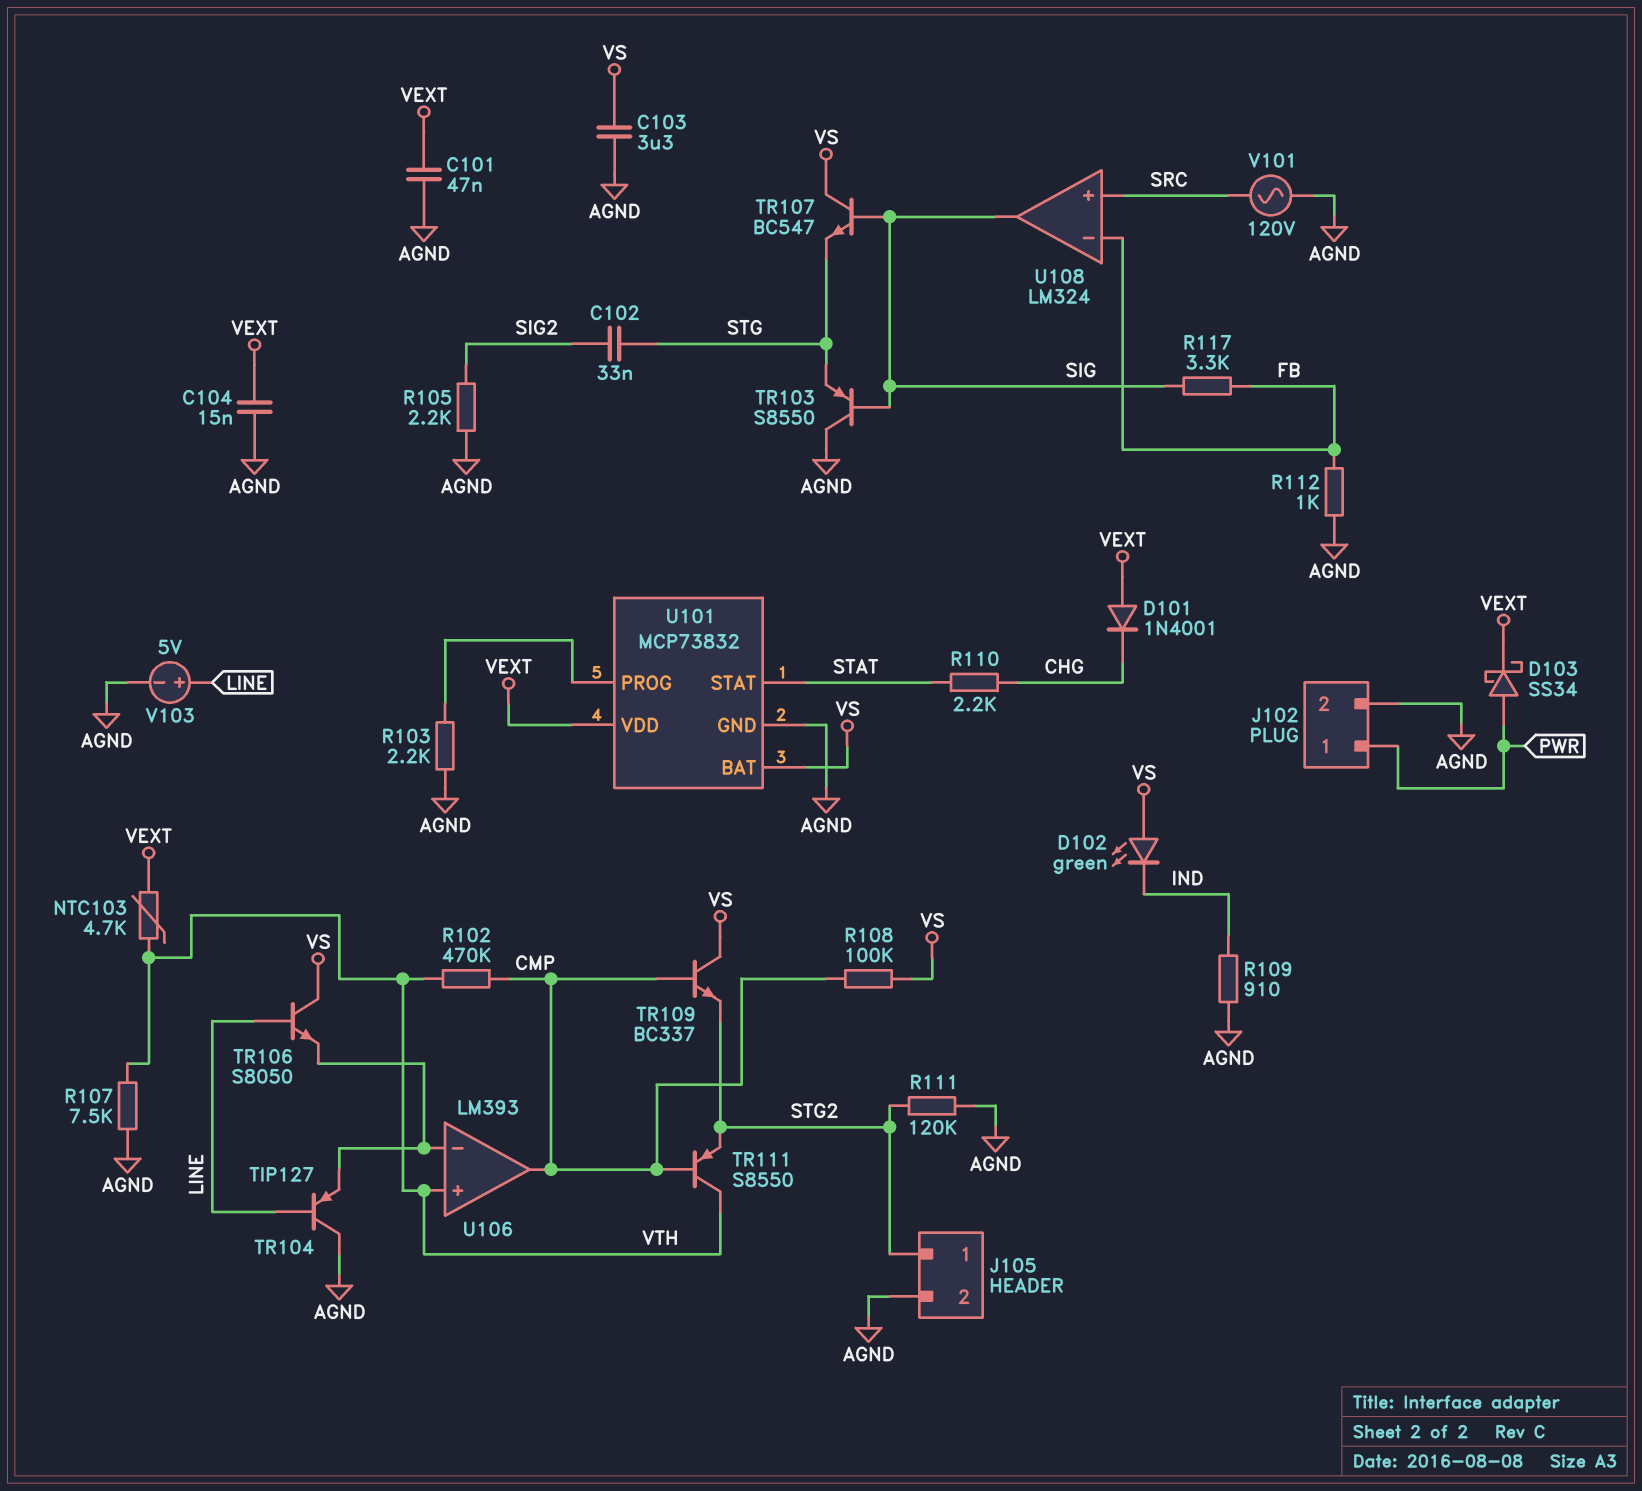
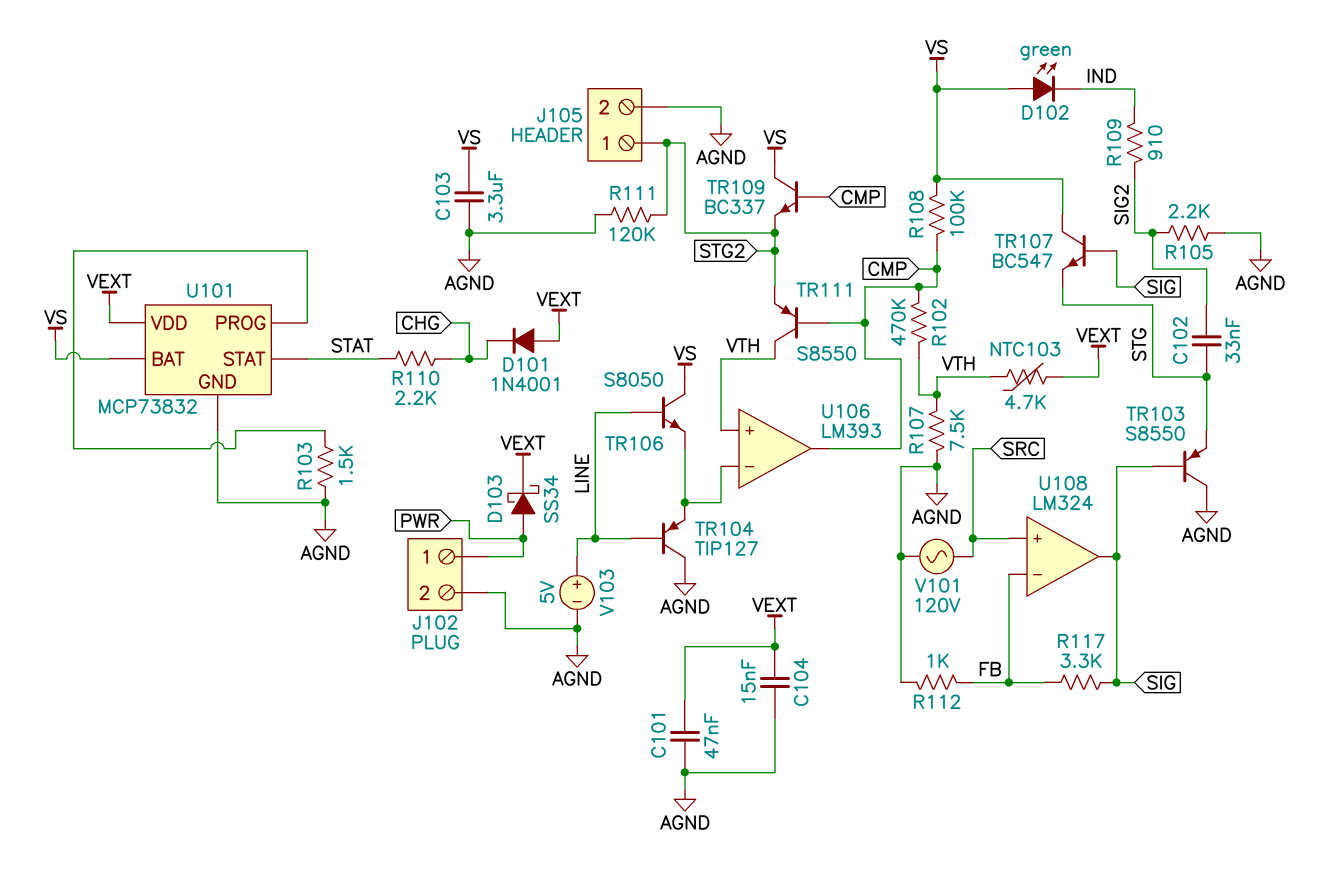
R103: 2.2k (AGND, U101/PROG) -> 1.5k (AGND, U101/PROG)
R109: 910 (AGND, IND) -> 910 (IND, SIG2)

